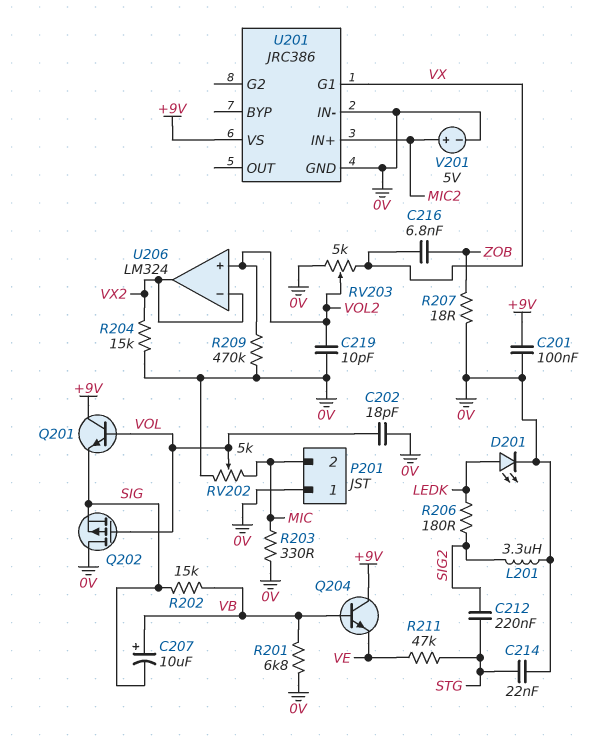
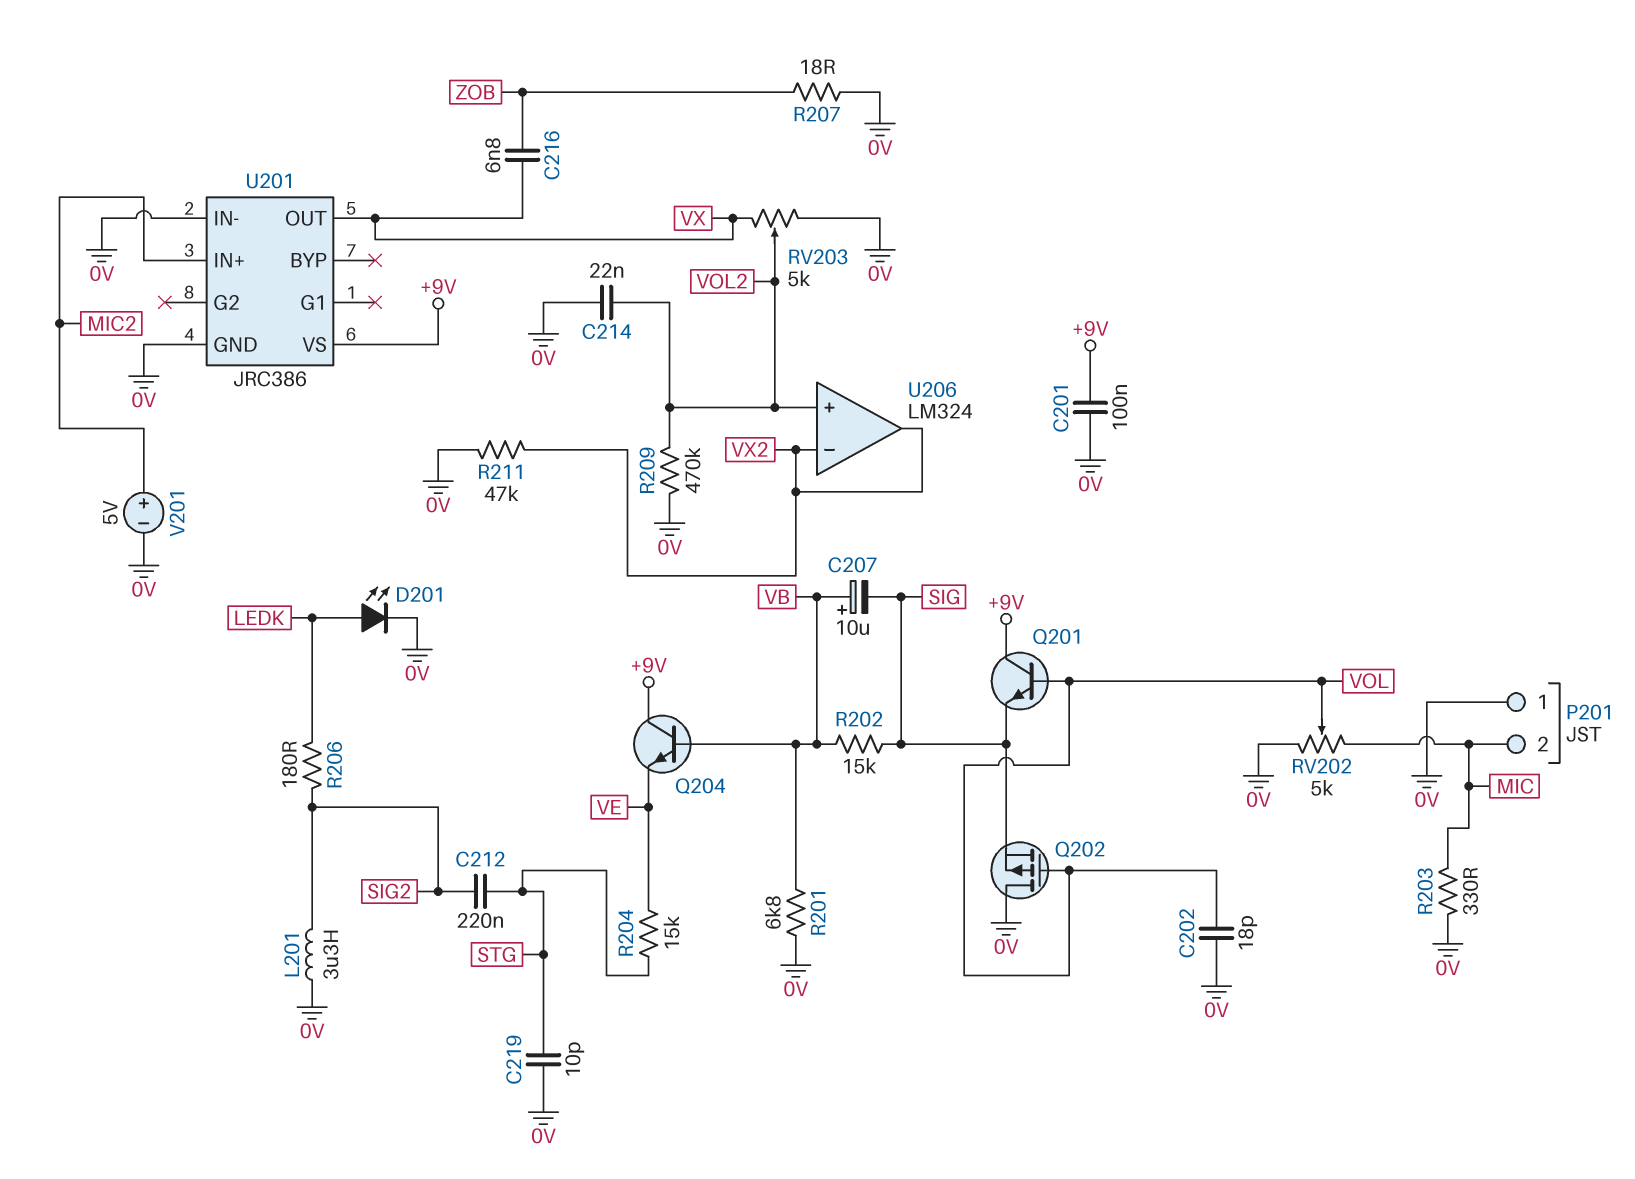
C214: 22nF (0V, STG) -> 22nF (0V, VOL2)
C219: 10pF (0V, VOL2) -> 10pF (0V, STG)
R204: 15k (0V, VX2) -> 15k (STG, VE)
R211: 47k (STG, VE) -> 47k (0V, VX2)
U201 pin G1: VX -> none
U201 pin OUT: none -> VX

